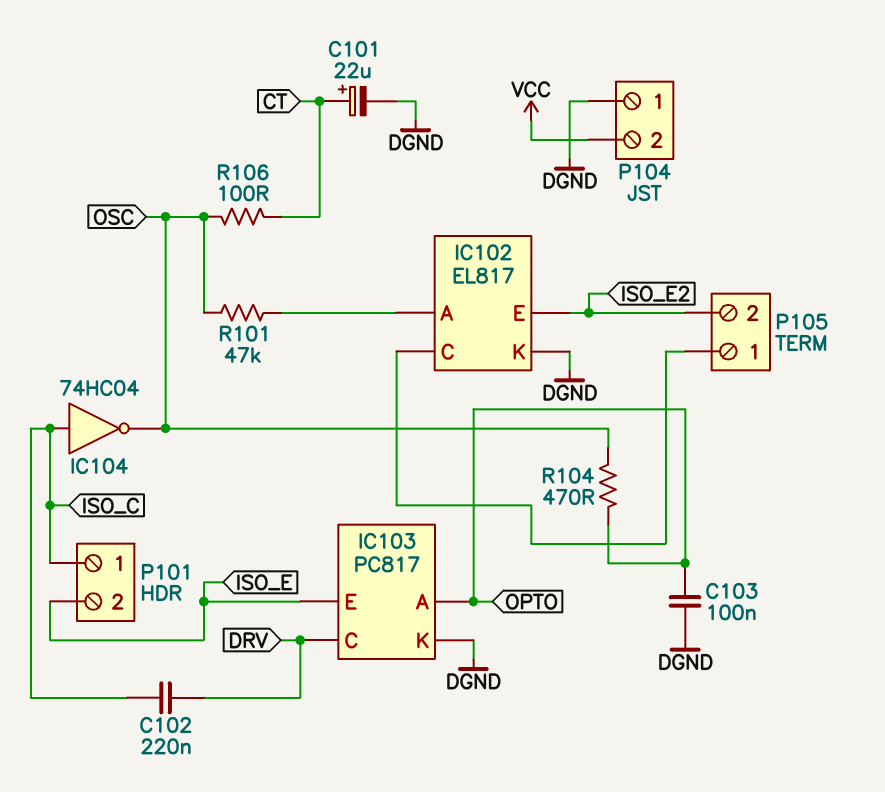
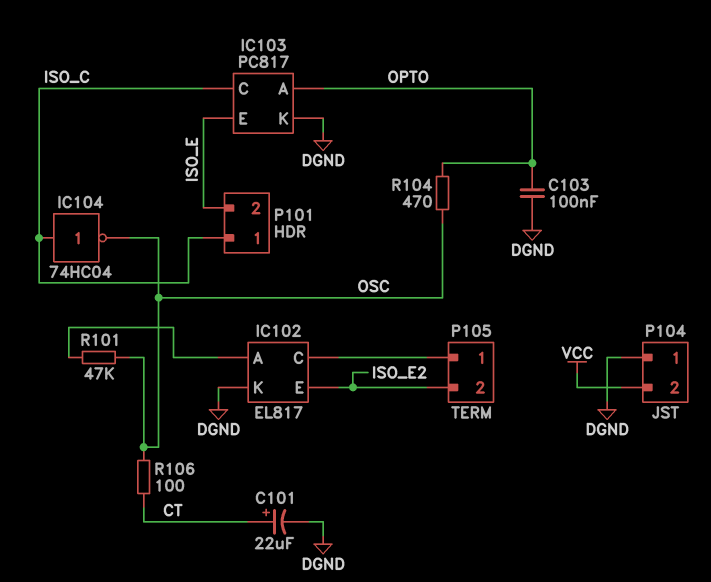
C102: 220nF (DRV, ISO_C) -> none
IC103 pin C: DRV -> ISO_C

